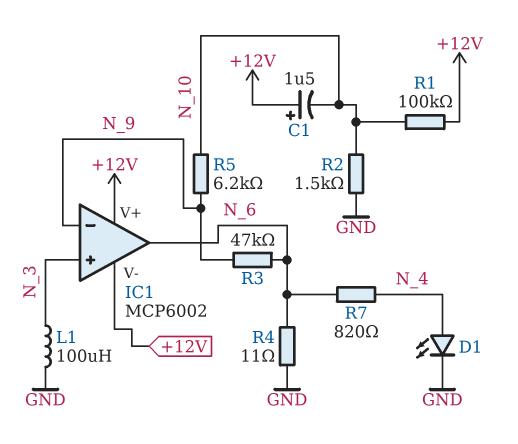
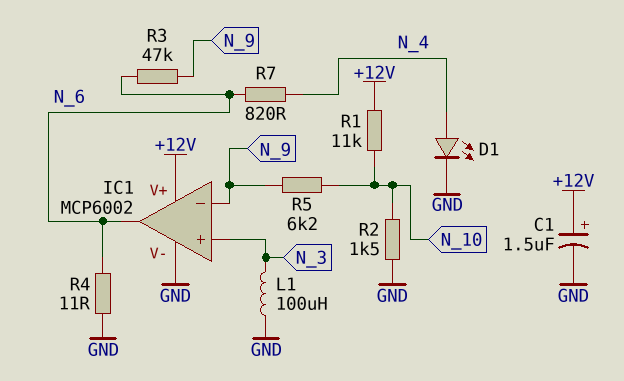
C1: 1.5uF (plus +12V, minus N_10) -> 1.5uF (plus +12V, minus GND)
IC1 pin V-: +12V -> GND
R1: 100k (+12V, N_10) -> 11k (+12V, N_10)

